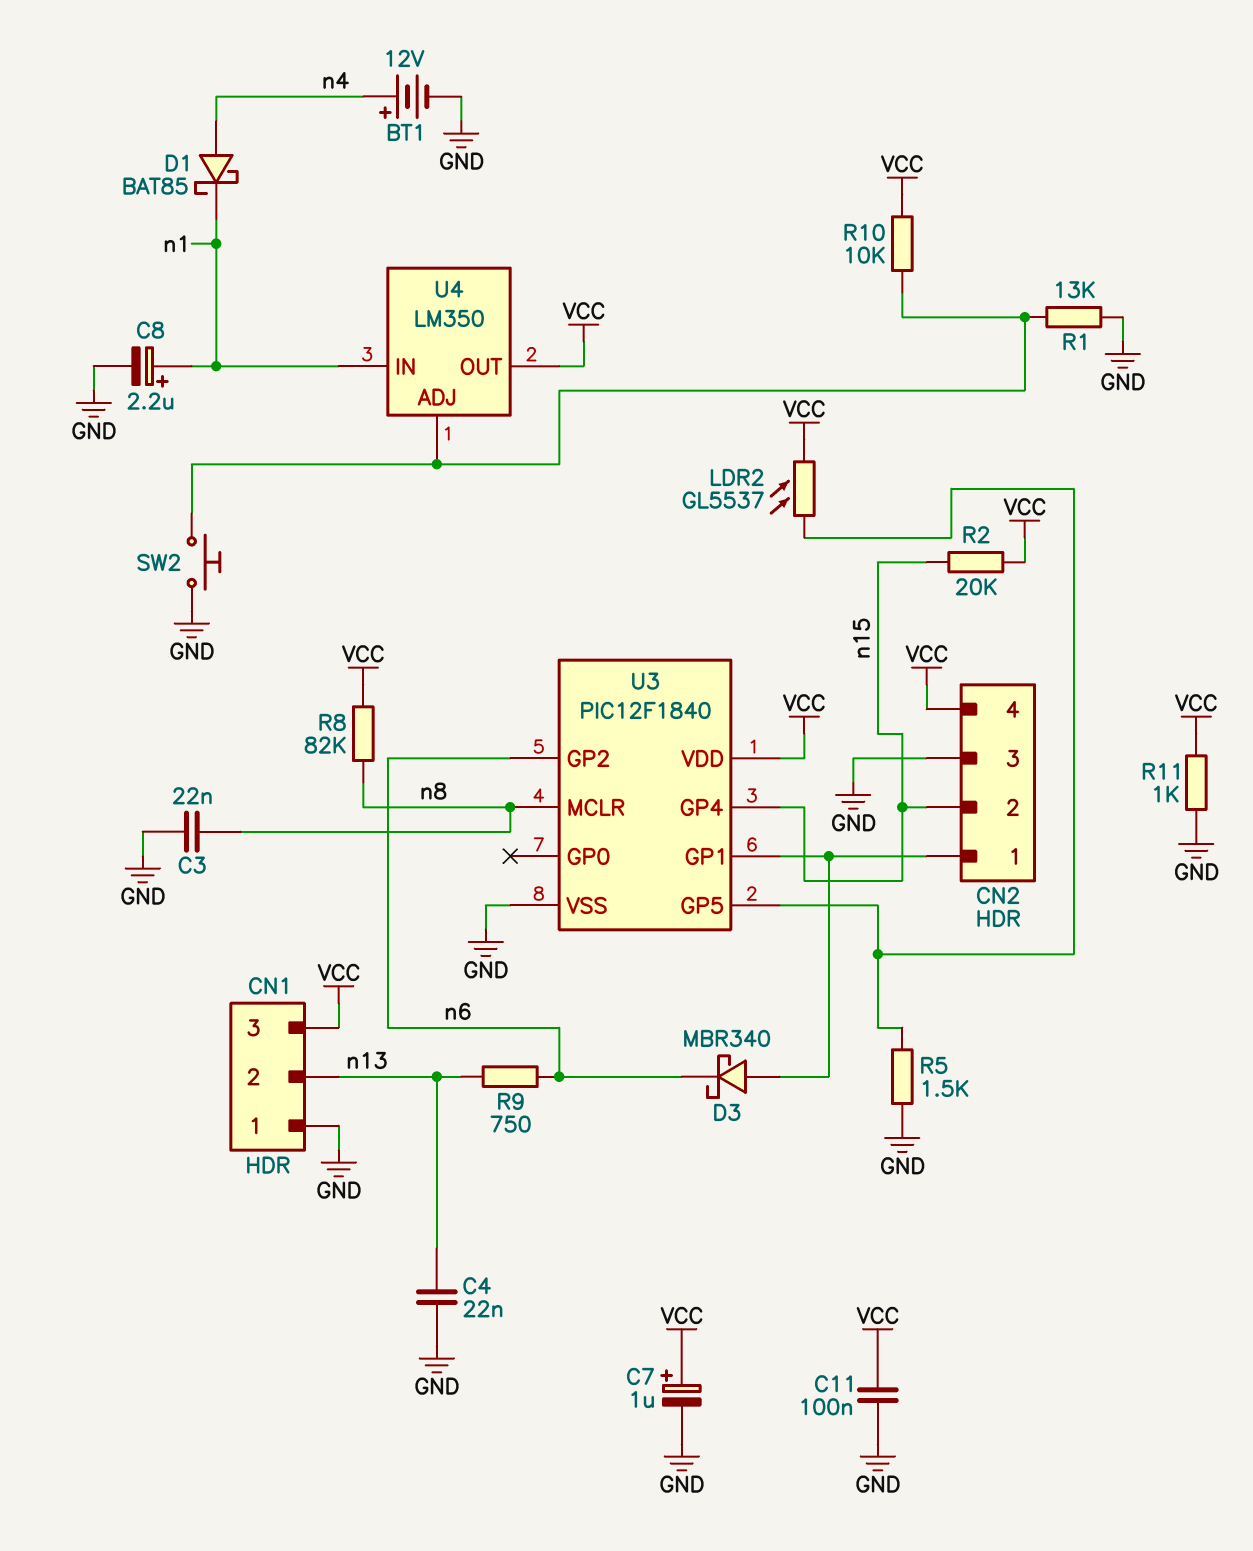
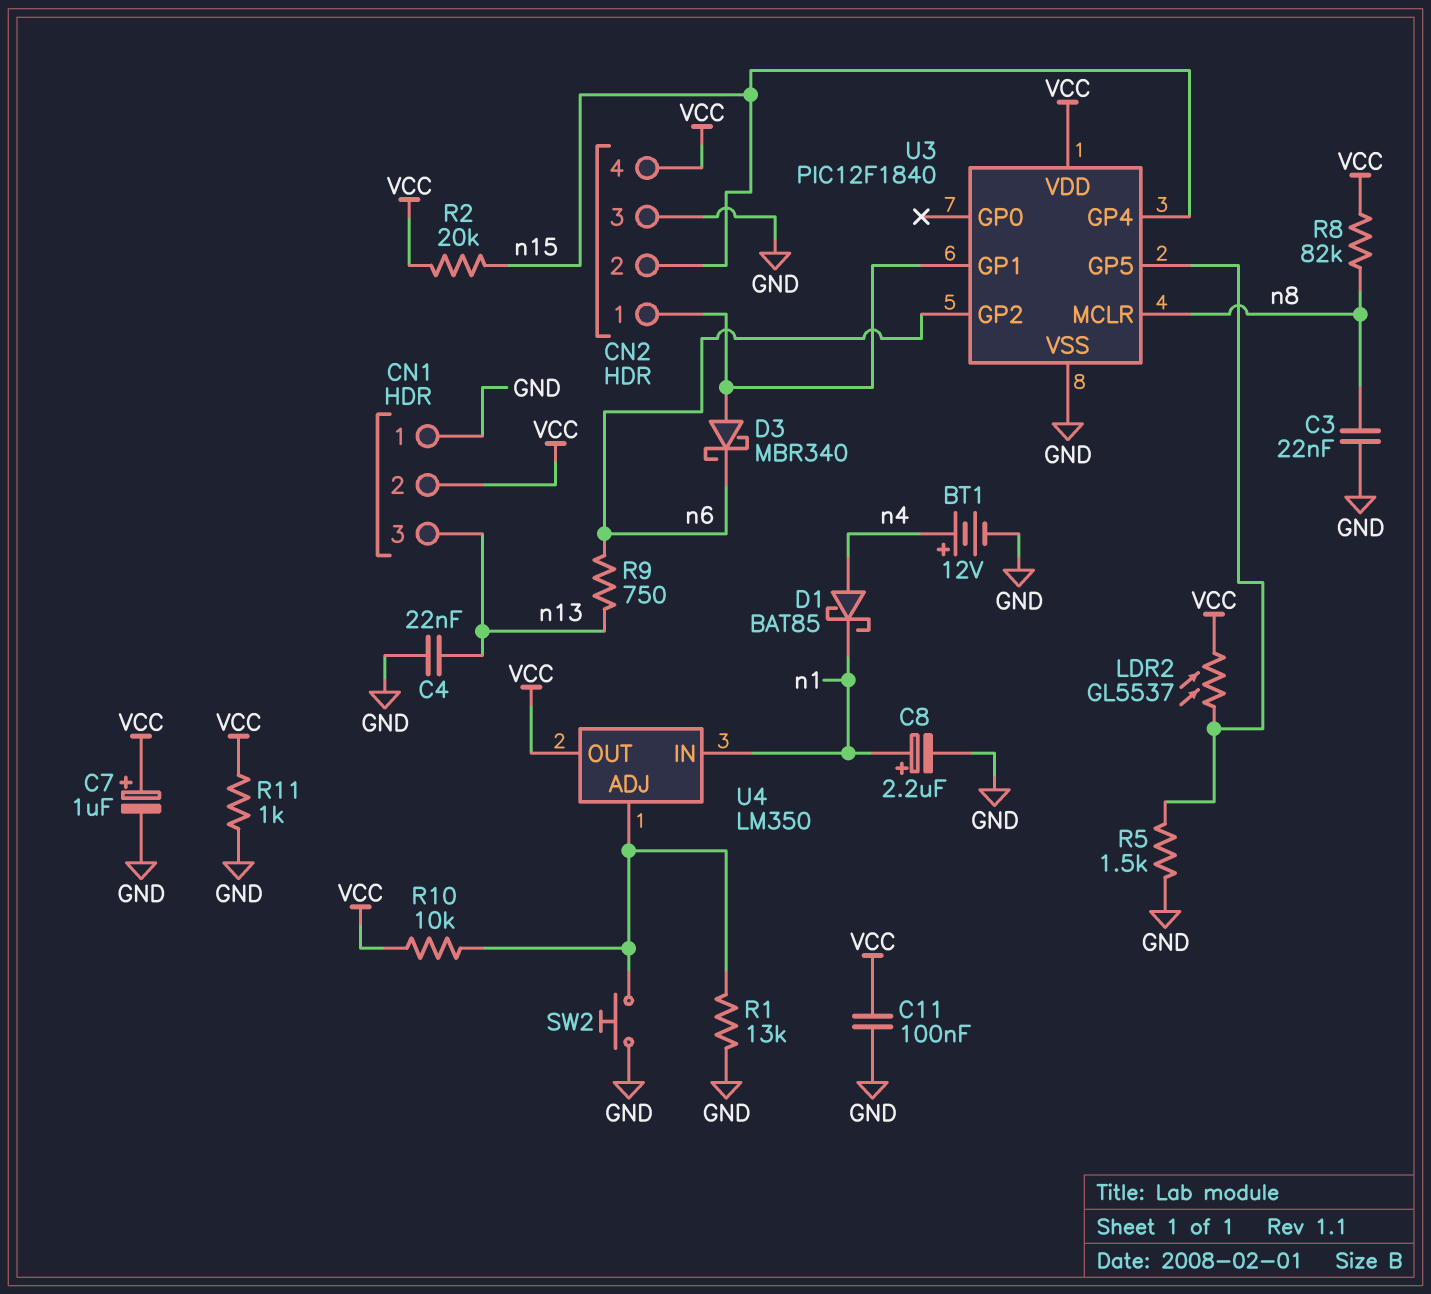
CN1 pin 2: n13 -> VCC
CN1 pin 3: VCC -> n13

